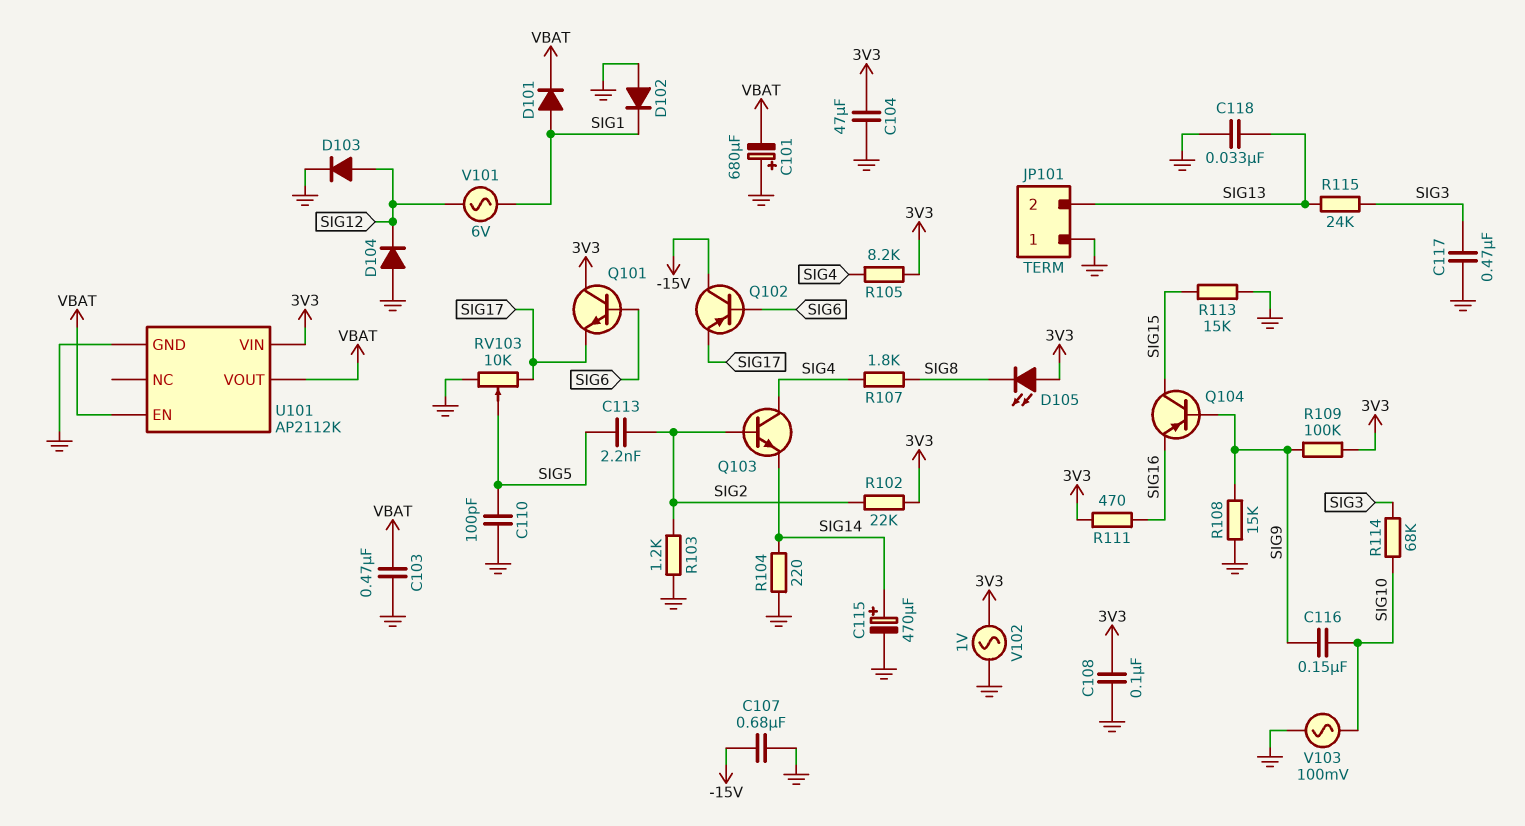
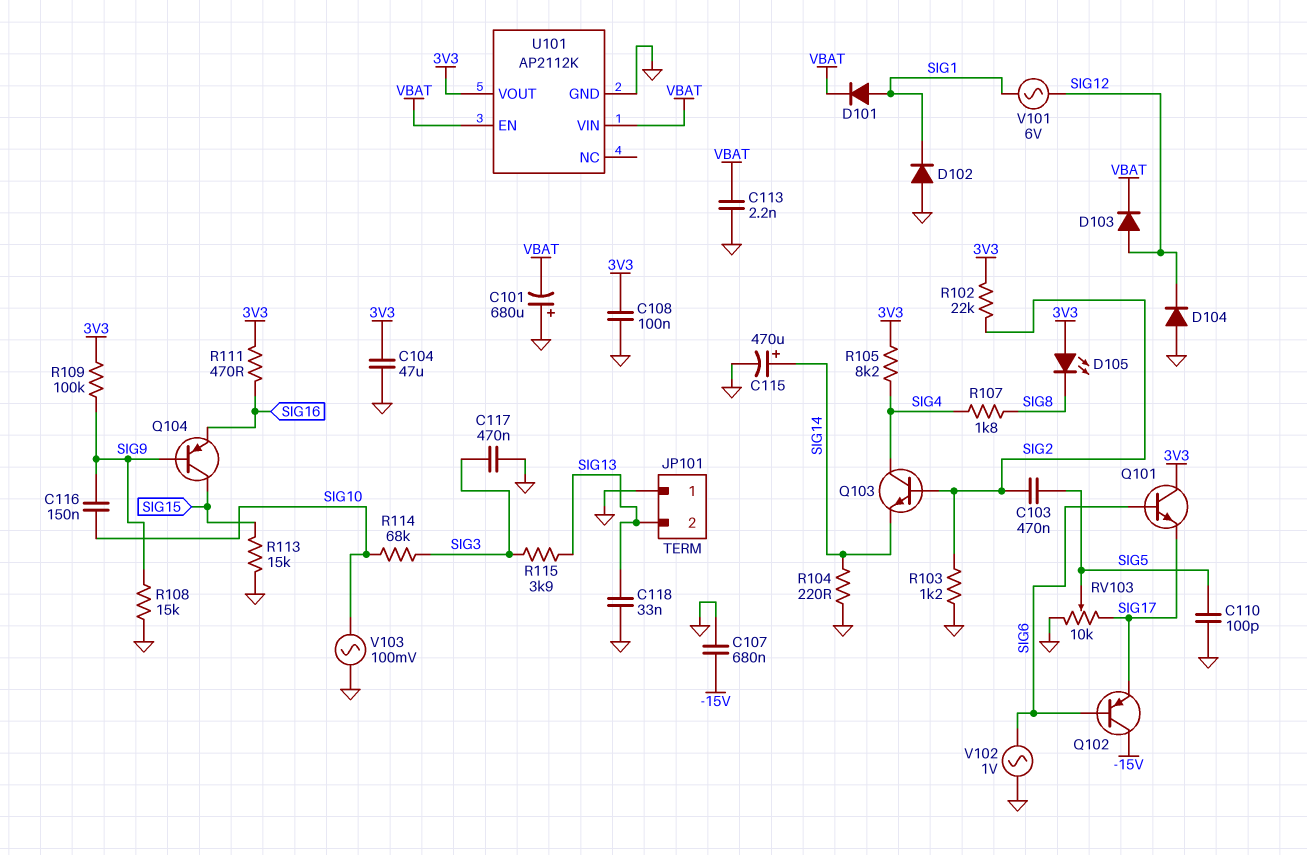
C103: 470nF (GND, VBAT) -> 470nF (SIG2, SIG5)
C113: 2.2nF (SIG2, SIG5) -> 2.2nF (GND, VBAT)
D103: diode (A SIG12, K GND) -> diode (A SIG12, K VBAT)
R115: 24k (SIG3, SIG13) -> 3.9k (SIG3, SIG13)
U101 pin VIN: 3V3 -> VBAT
U101 pin VOUT: VBAT -> 3V3
V102: AC 1V (3V3, GND) -> AC 1V (GND, SIG6)

